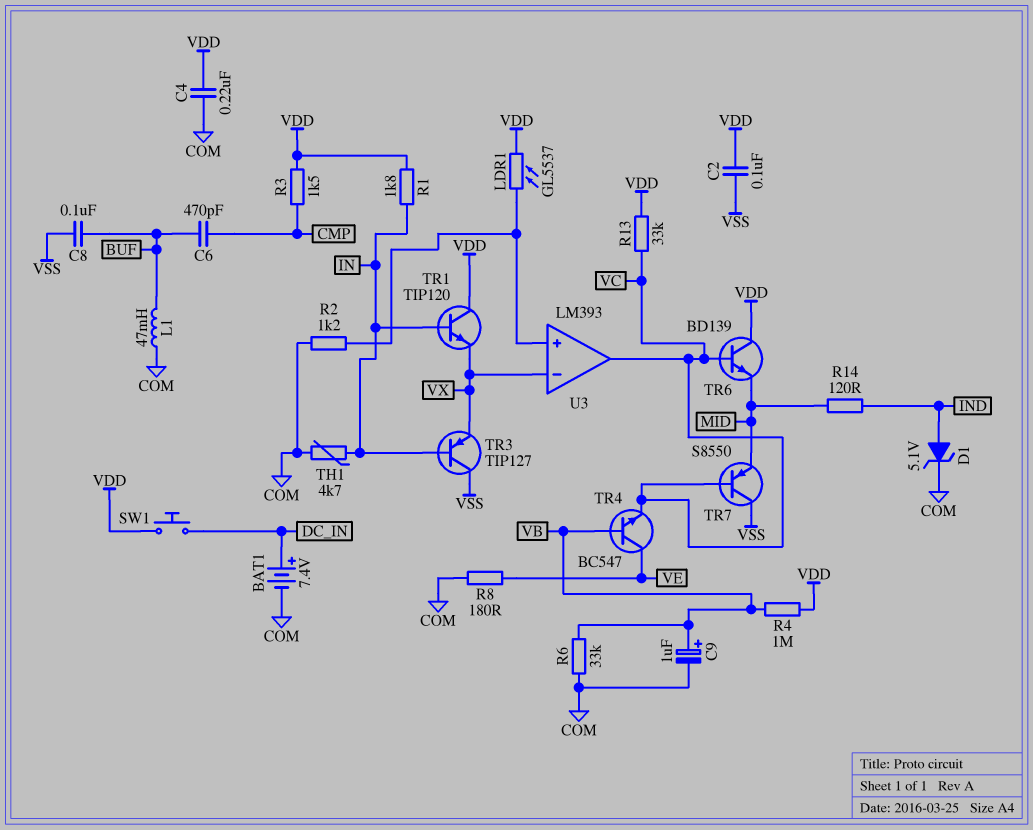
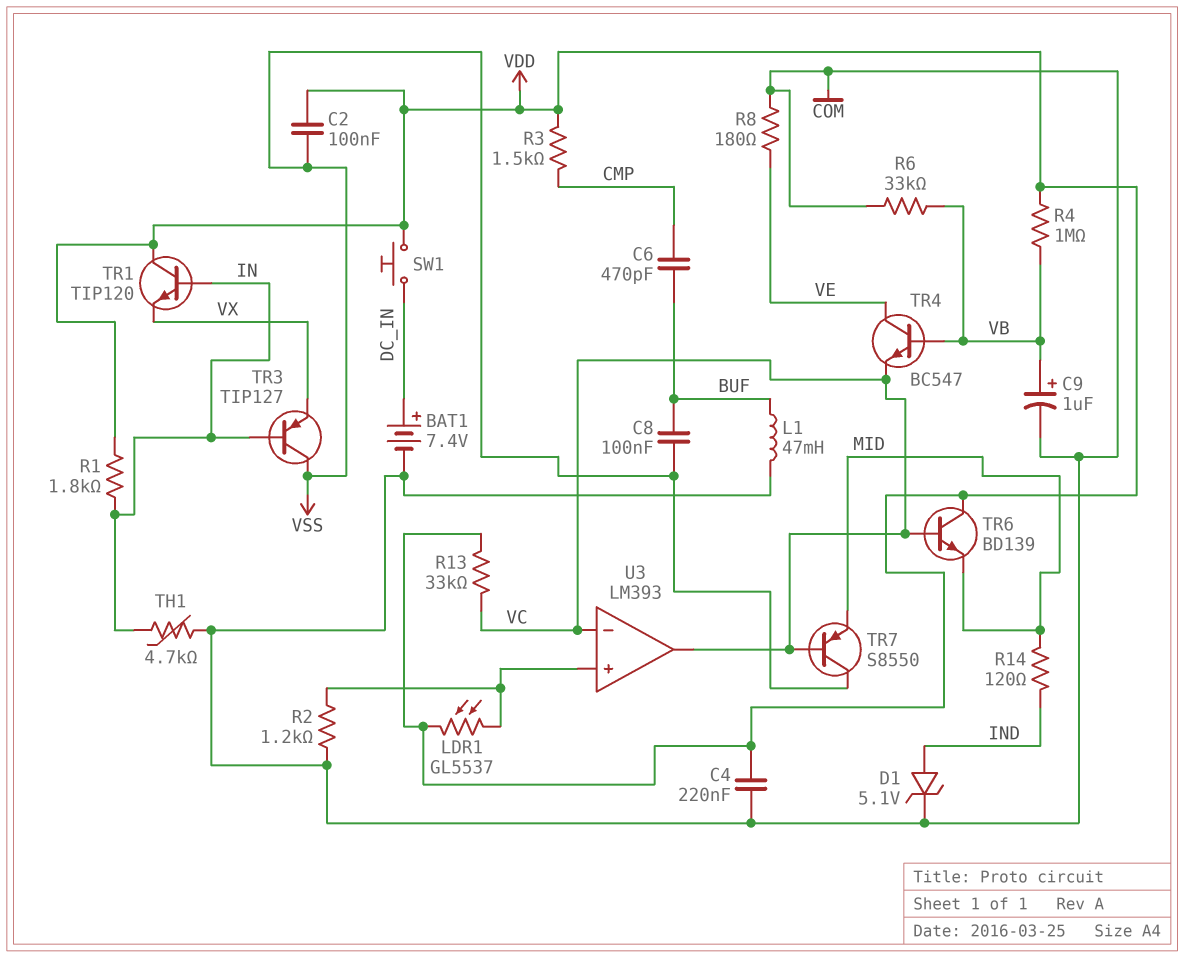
U3 pin in-: VX -> VC

